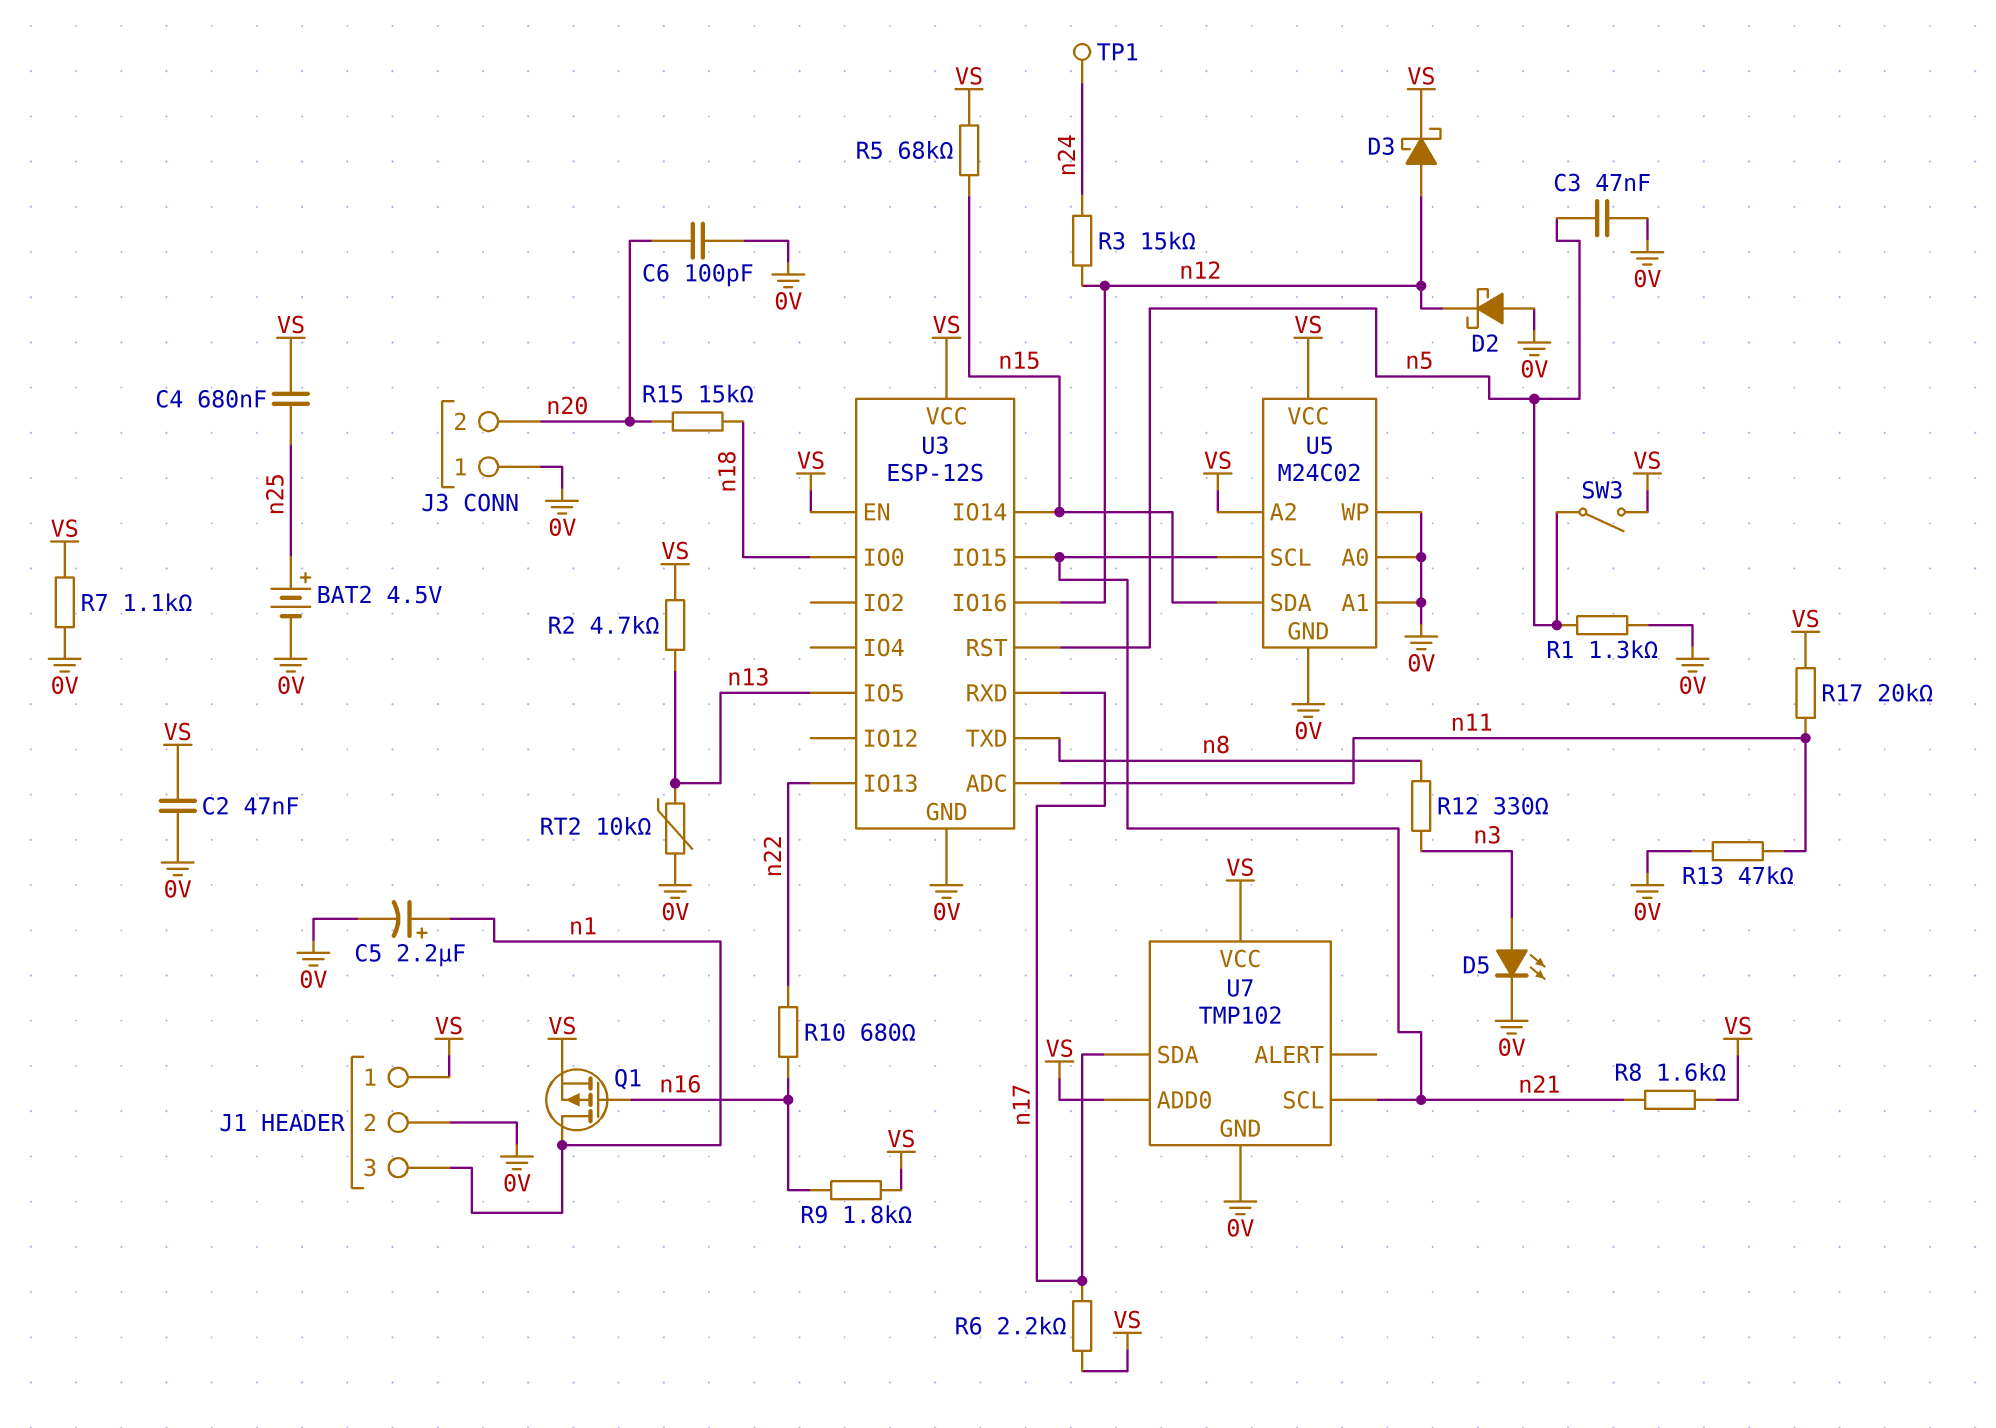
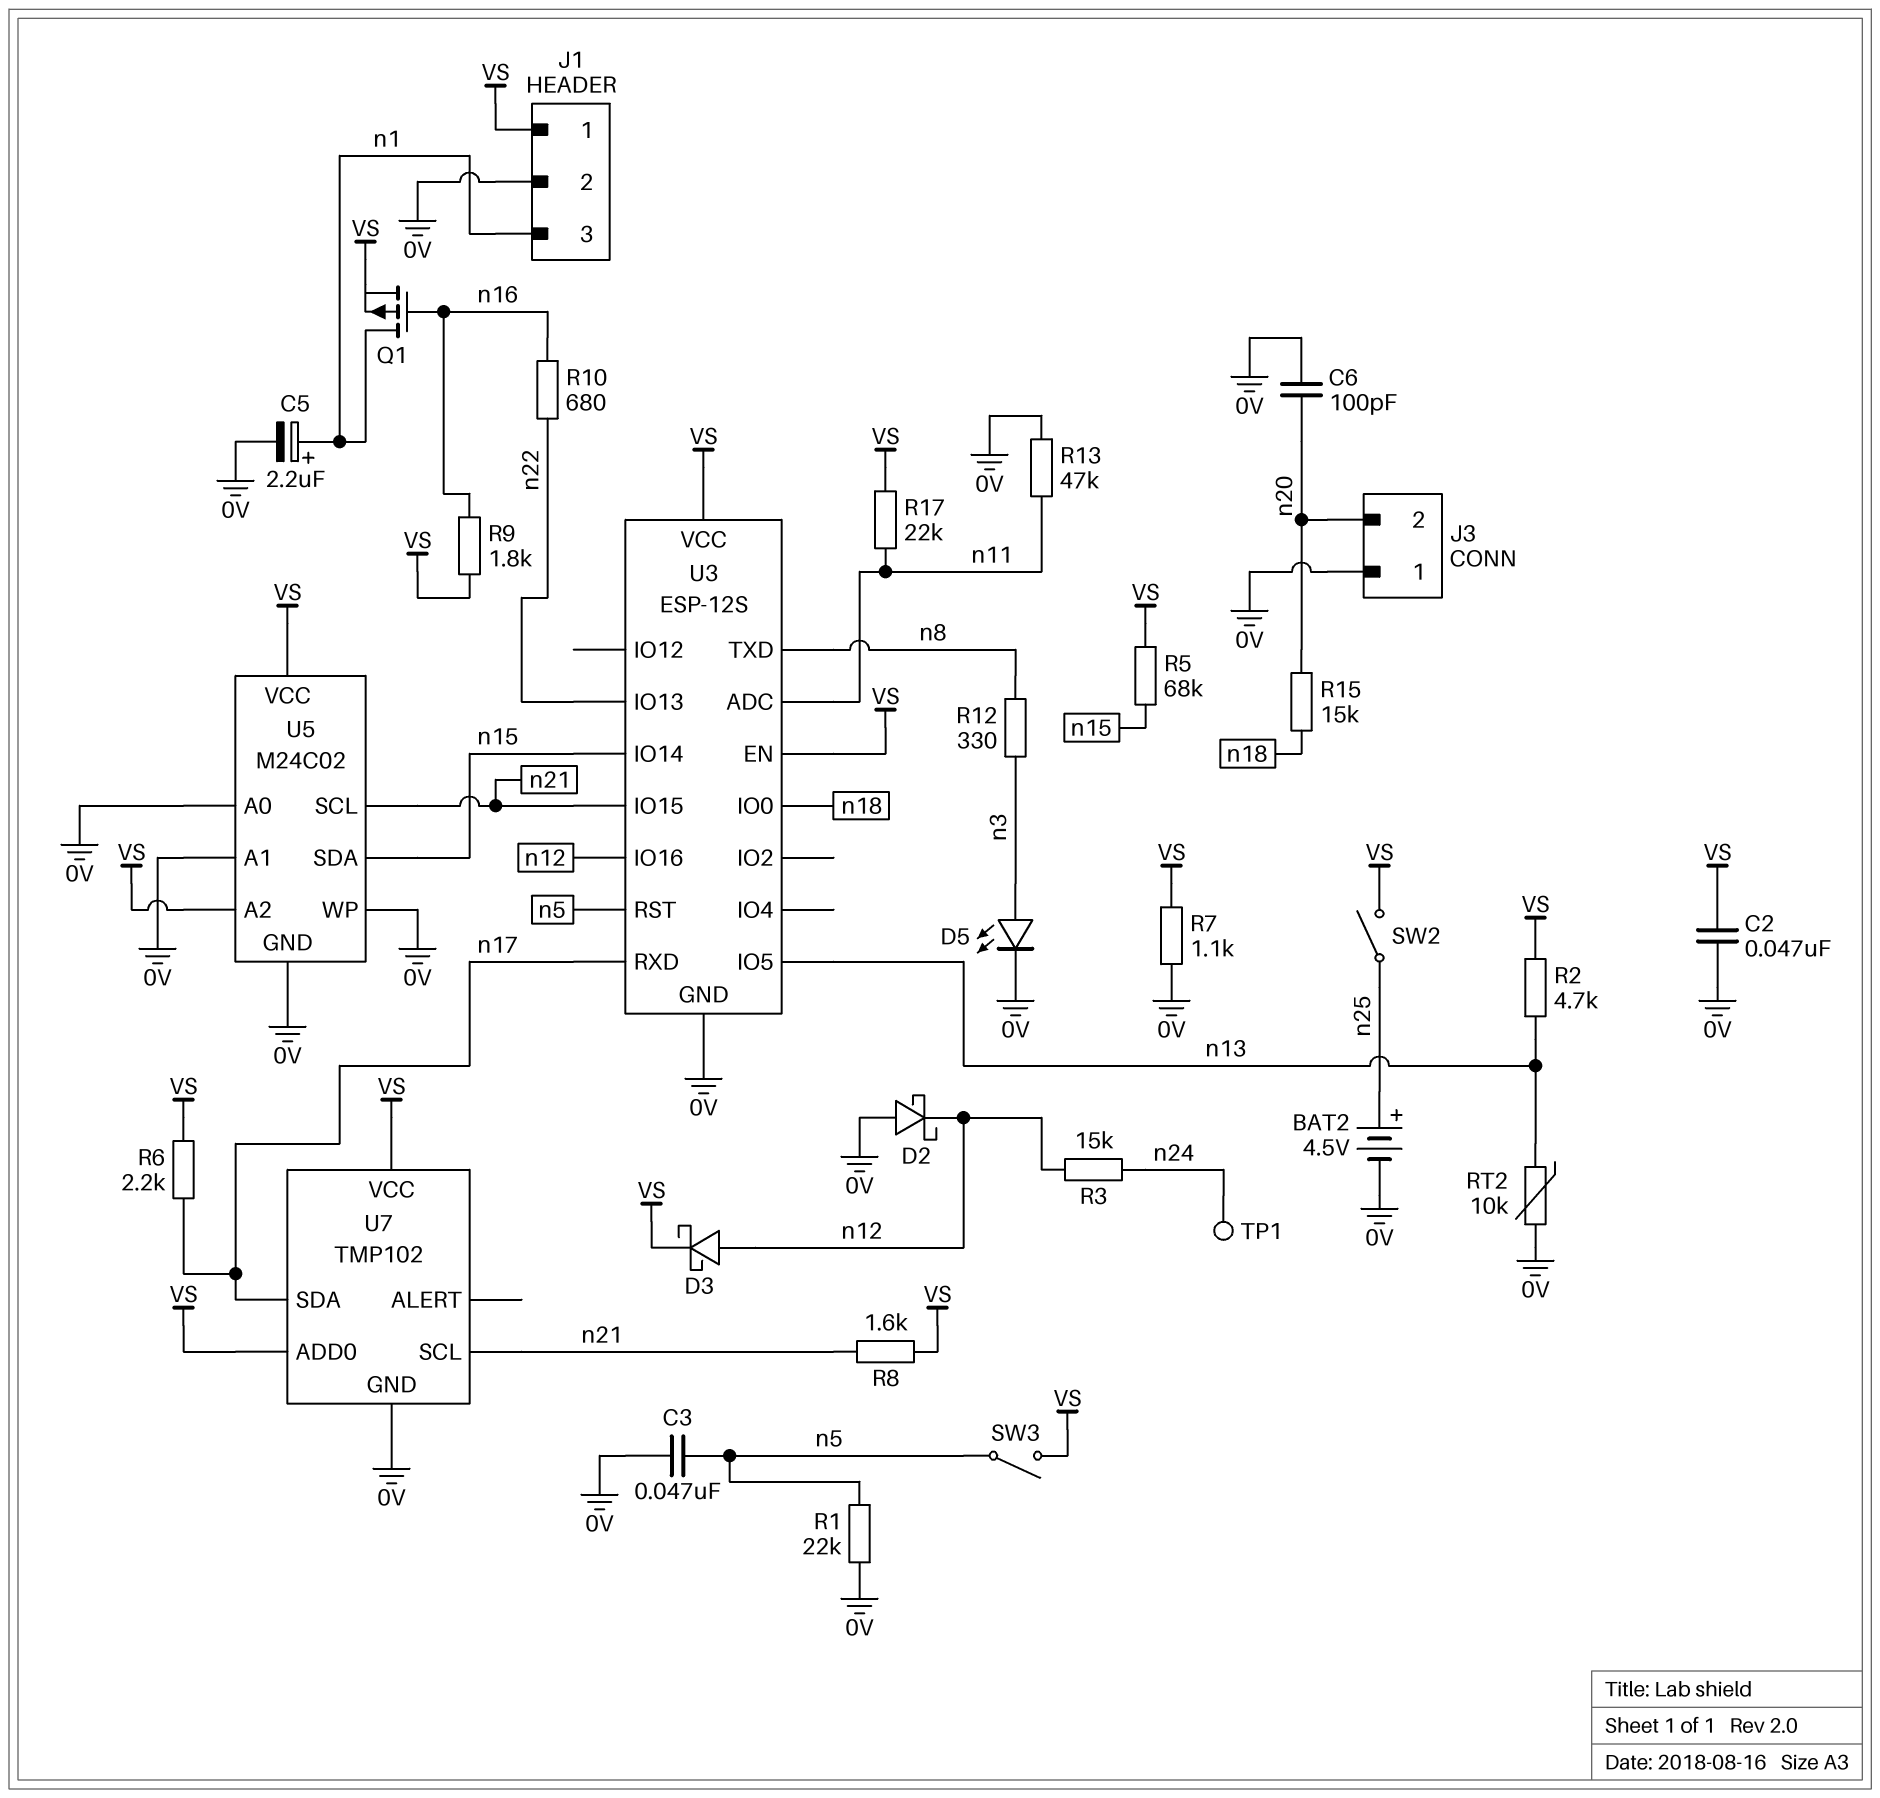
C4: 680nF (VS, n25) -> none
R1: 1.3k (0V, n5) -> 22k (0V, n5)
R17: 20k (VS, n11) -> 22k (VS, n11)
SW2: none -> switch (VS, n25)

